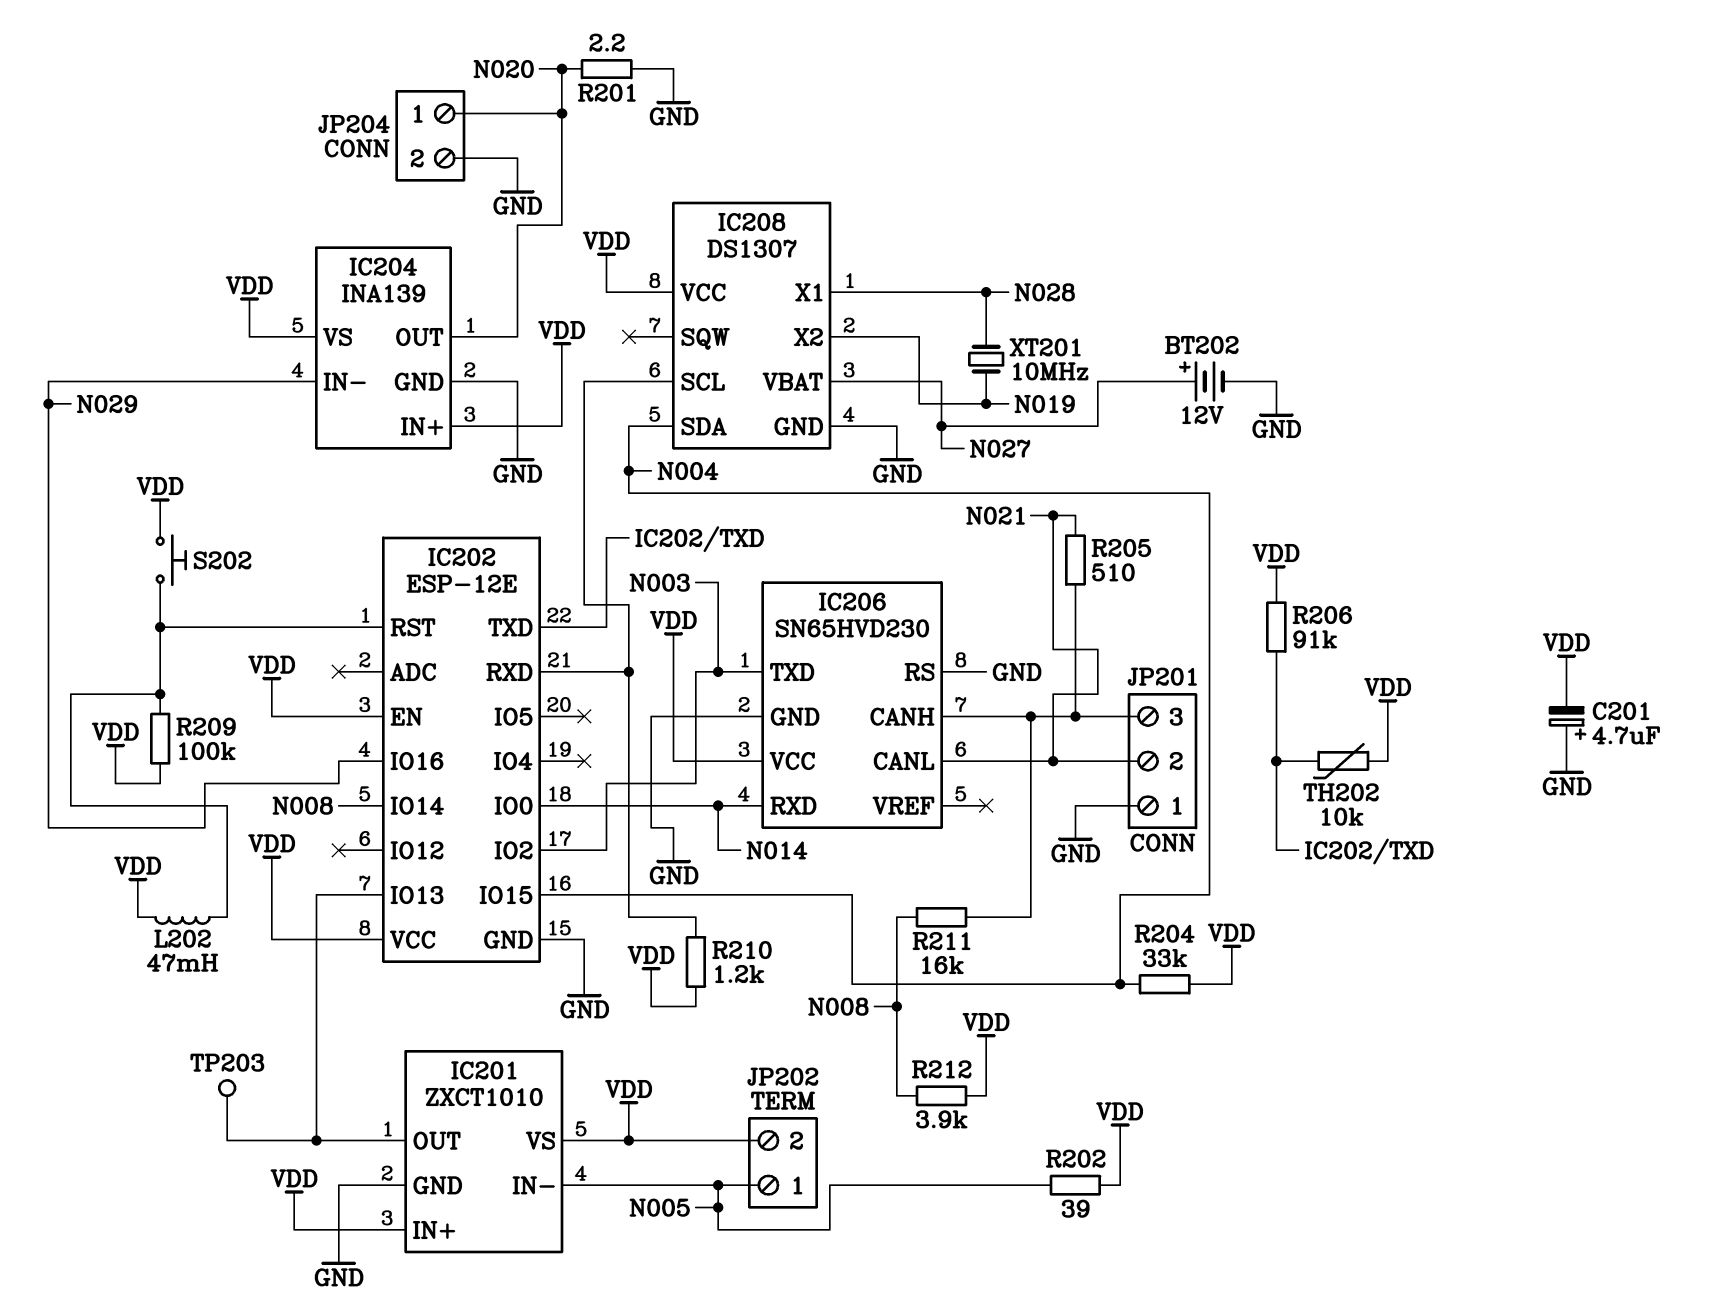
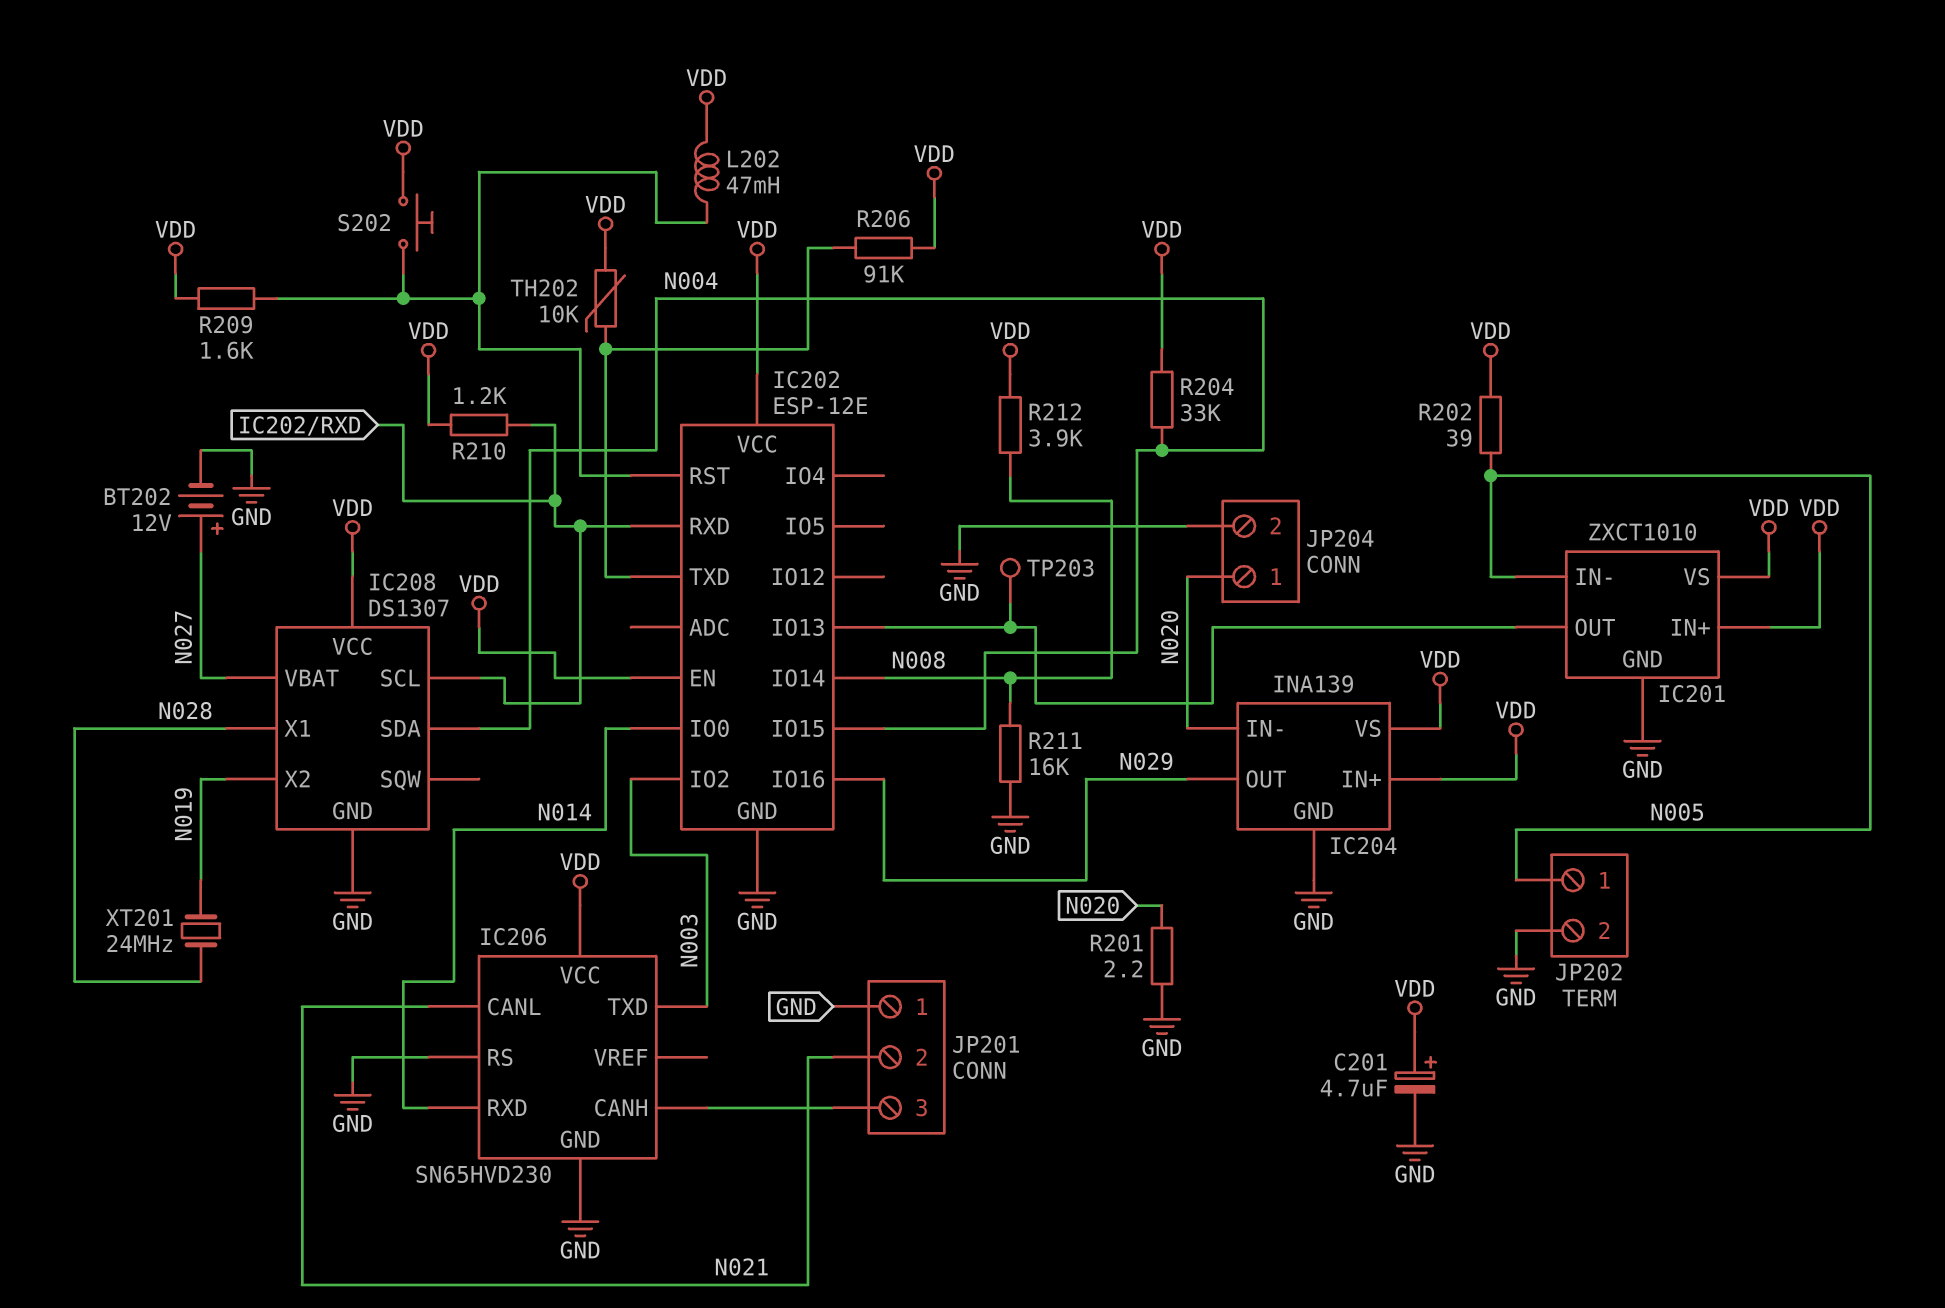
C201: 4.7uF (plus GND, minus VDD) -> 4.7uF (plus VDD, minus GND)
IC204 pin IN-: N029 -> N020
IC204 pin OUT: N020 -> N029
JP202 pin 2: VDD -> GND
R205: 510 (IC206/CANH, N021) -> none
R209: 100k (IC202/RST, VDD) -> 1.6k (IC202/RST, VDD)
R211: 16k (IC206/CANH, N008) -> 16k (GND, N008)
XT201: 10MHz (N019, N028) -> 24MHz (N019, N028)

